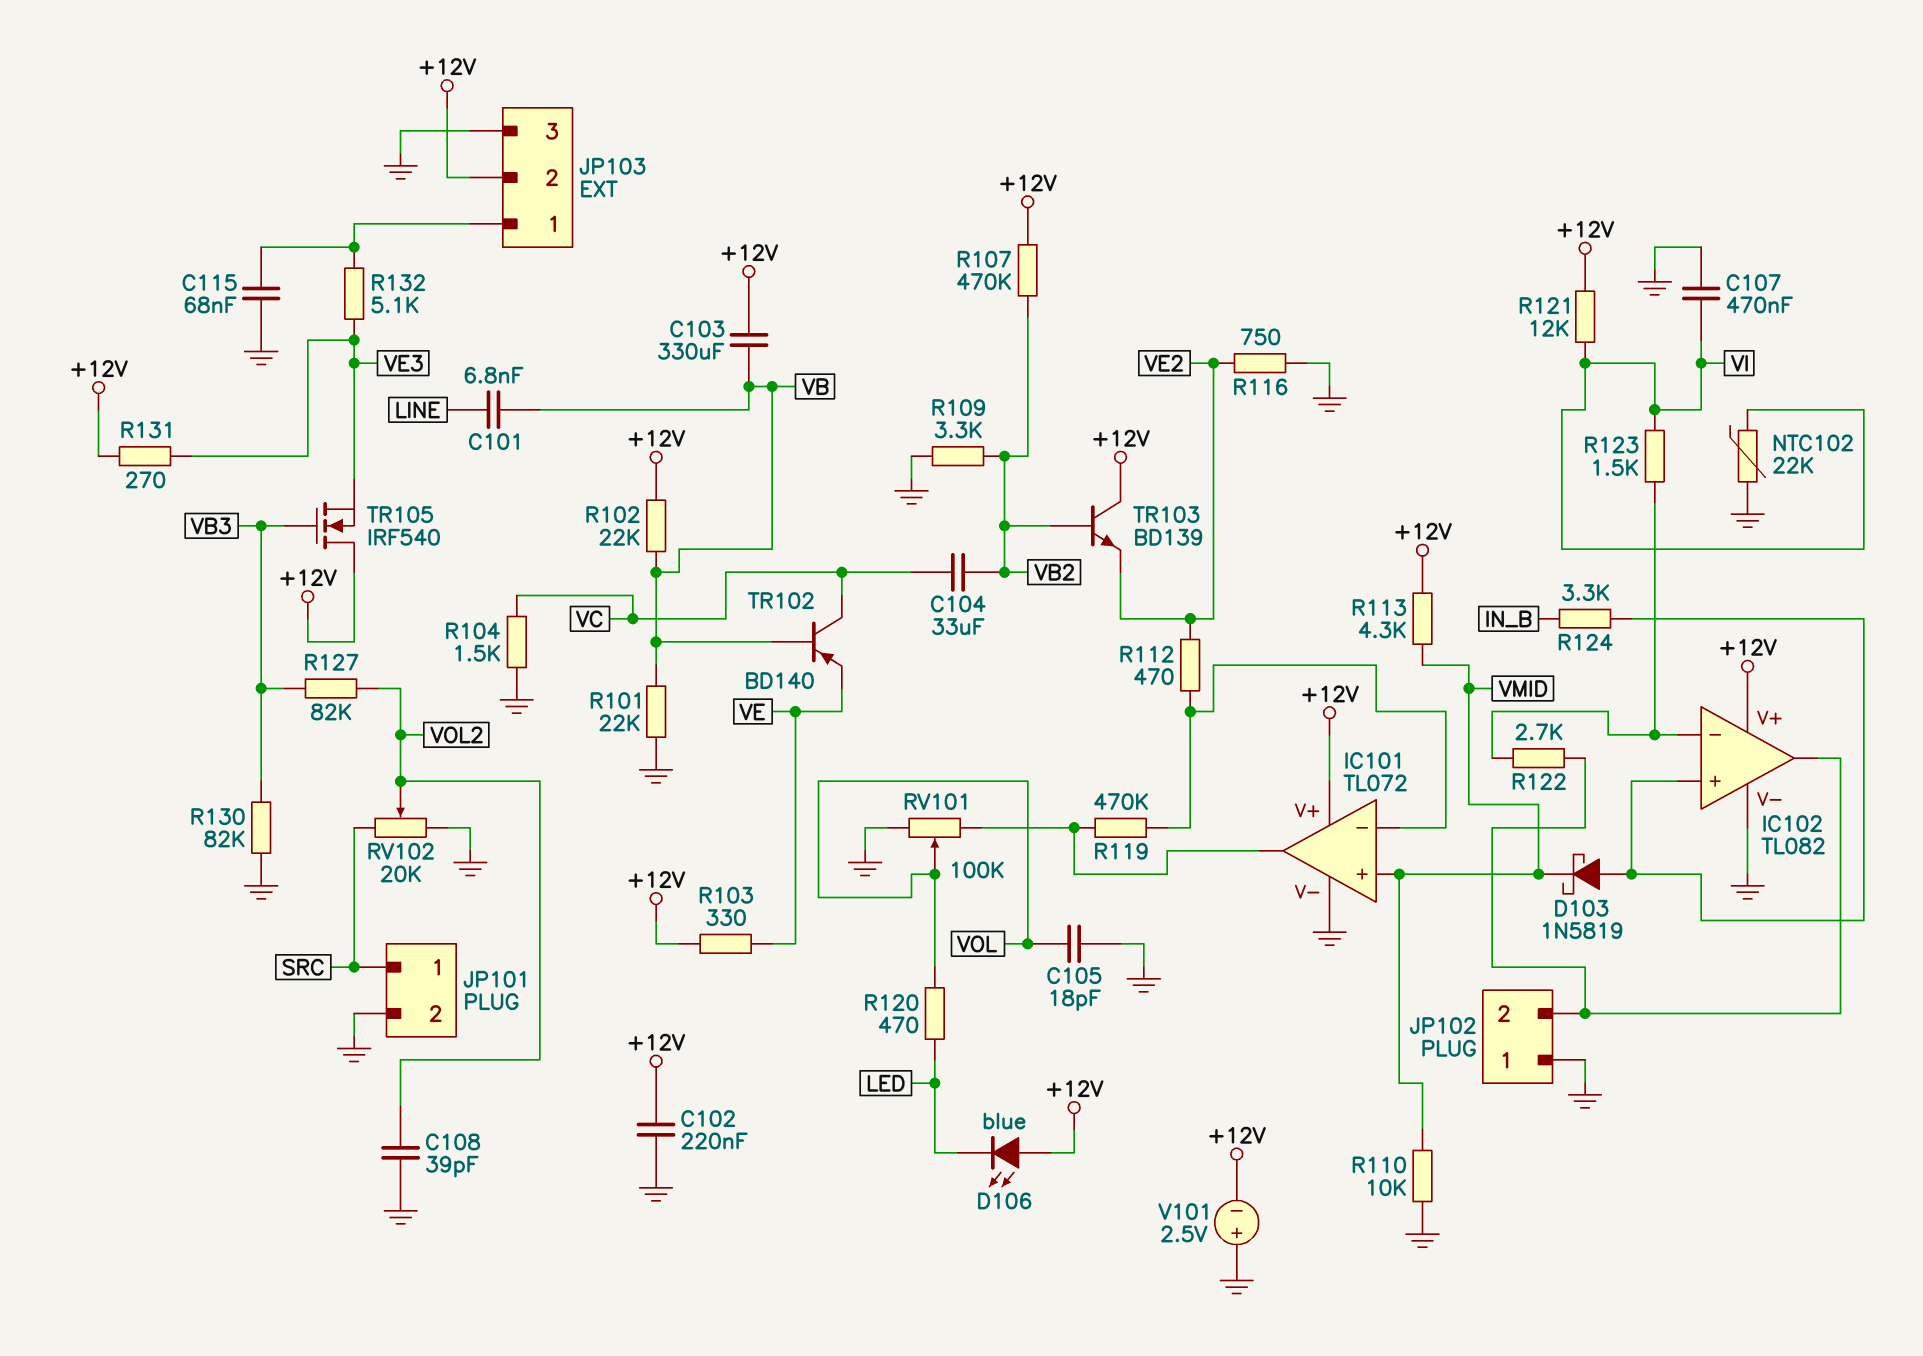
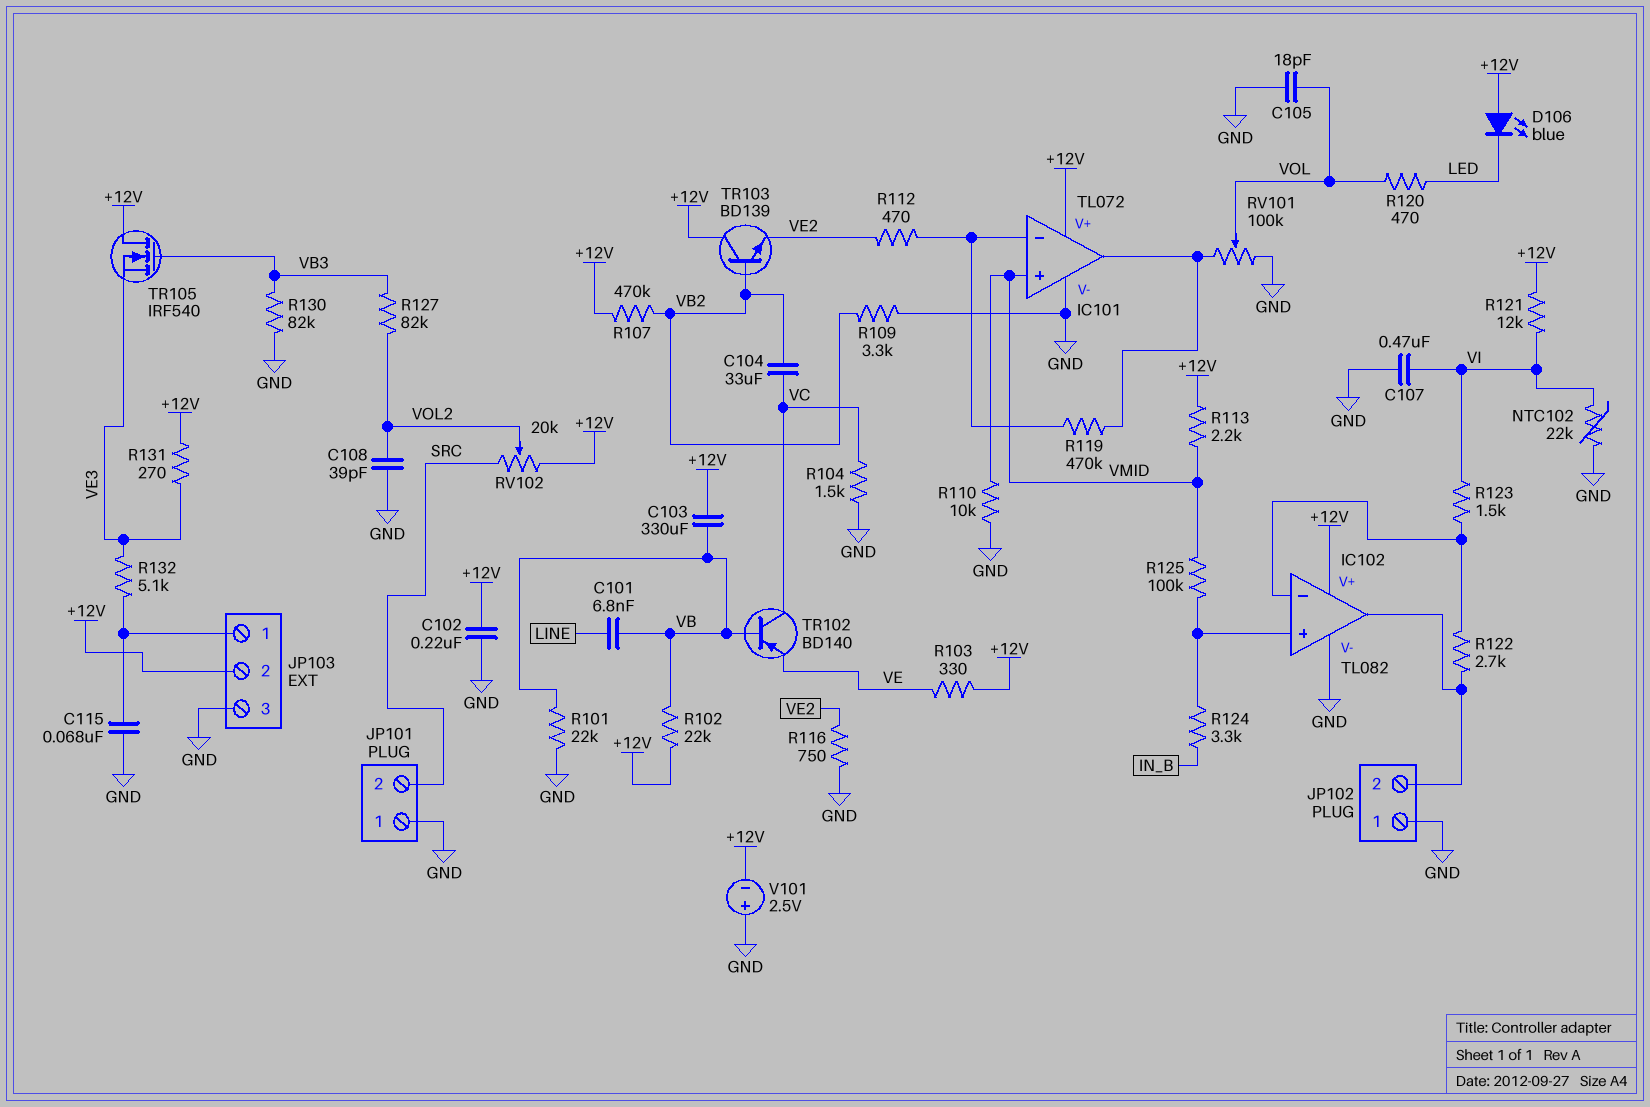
D103: schottky 1N5819 (A IC102/in+, K VMID) -> none
JP101 pin 1: SRC -> GND
JP101 pin 2: GND -> SRC
R113: 4.3k (+12V, VMID) -> 2.2k (+12V, VMID)
R125: none -> 100k (IC102/in+, VMID)
RV102: 20k (GND, SRC, wiper VOL2) -> 20k (+12V, SRC, wiper VOL2)

